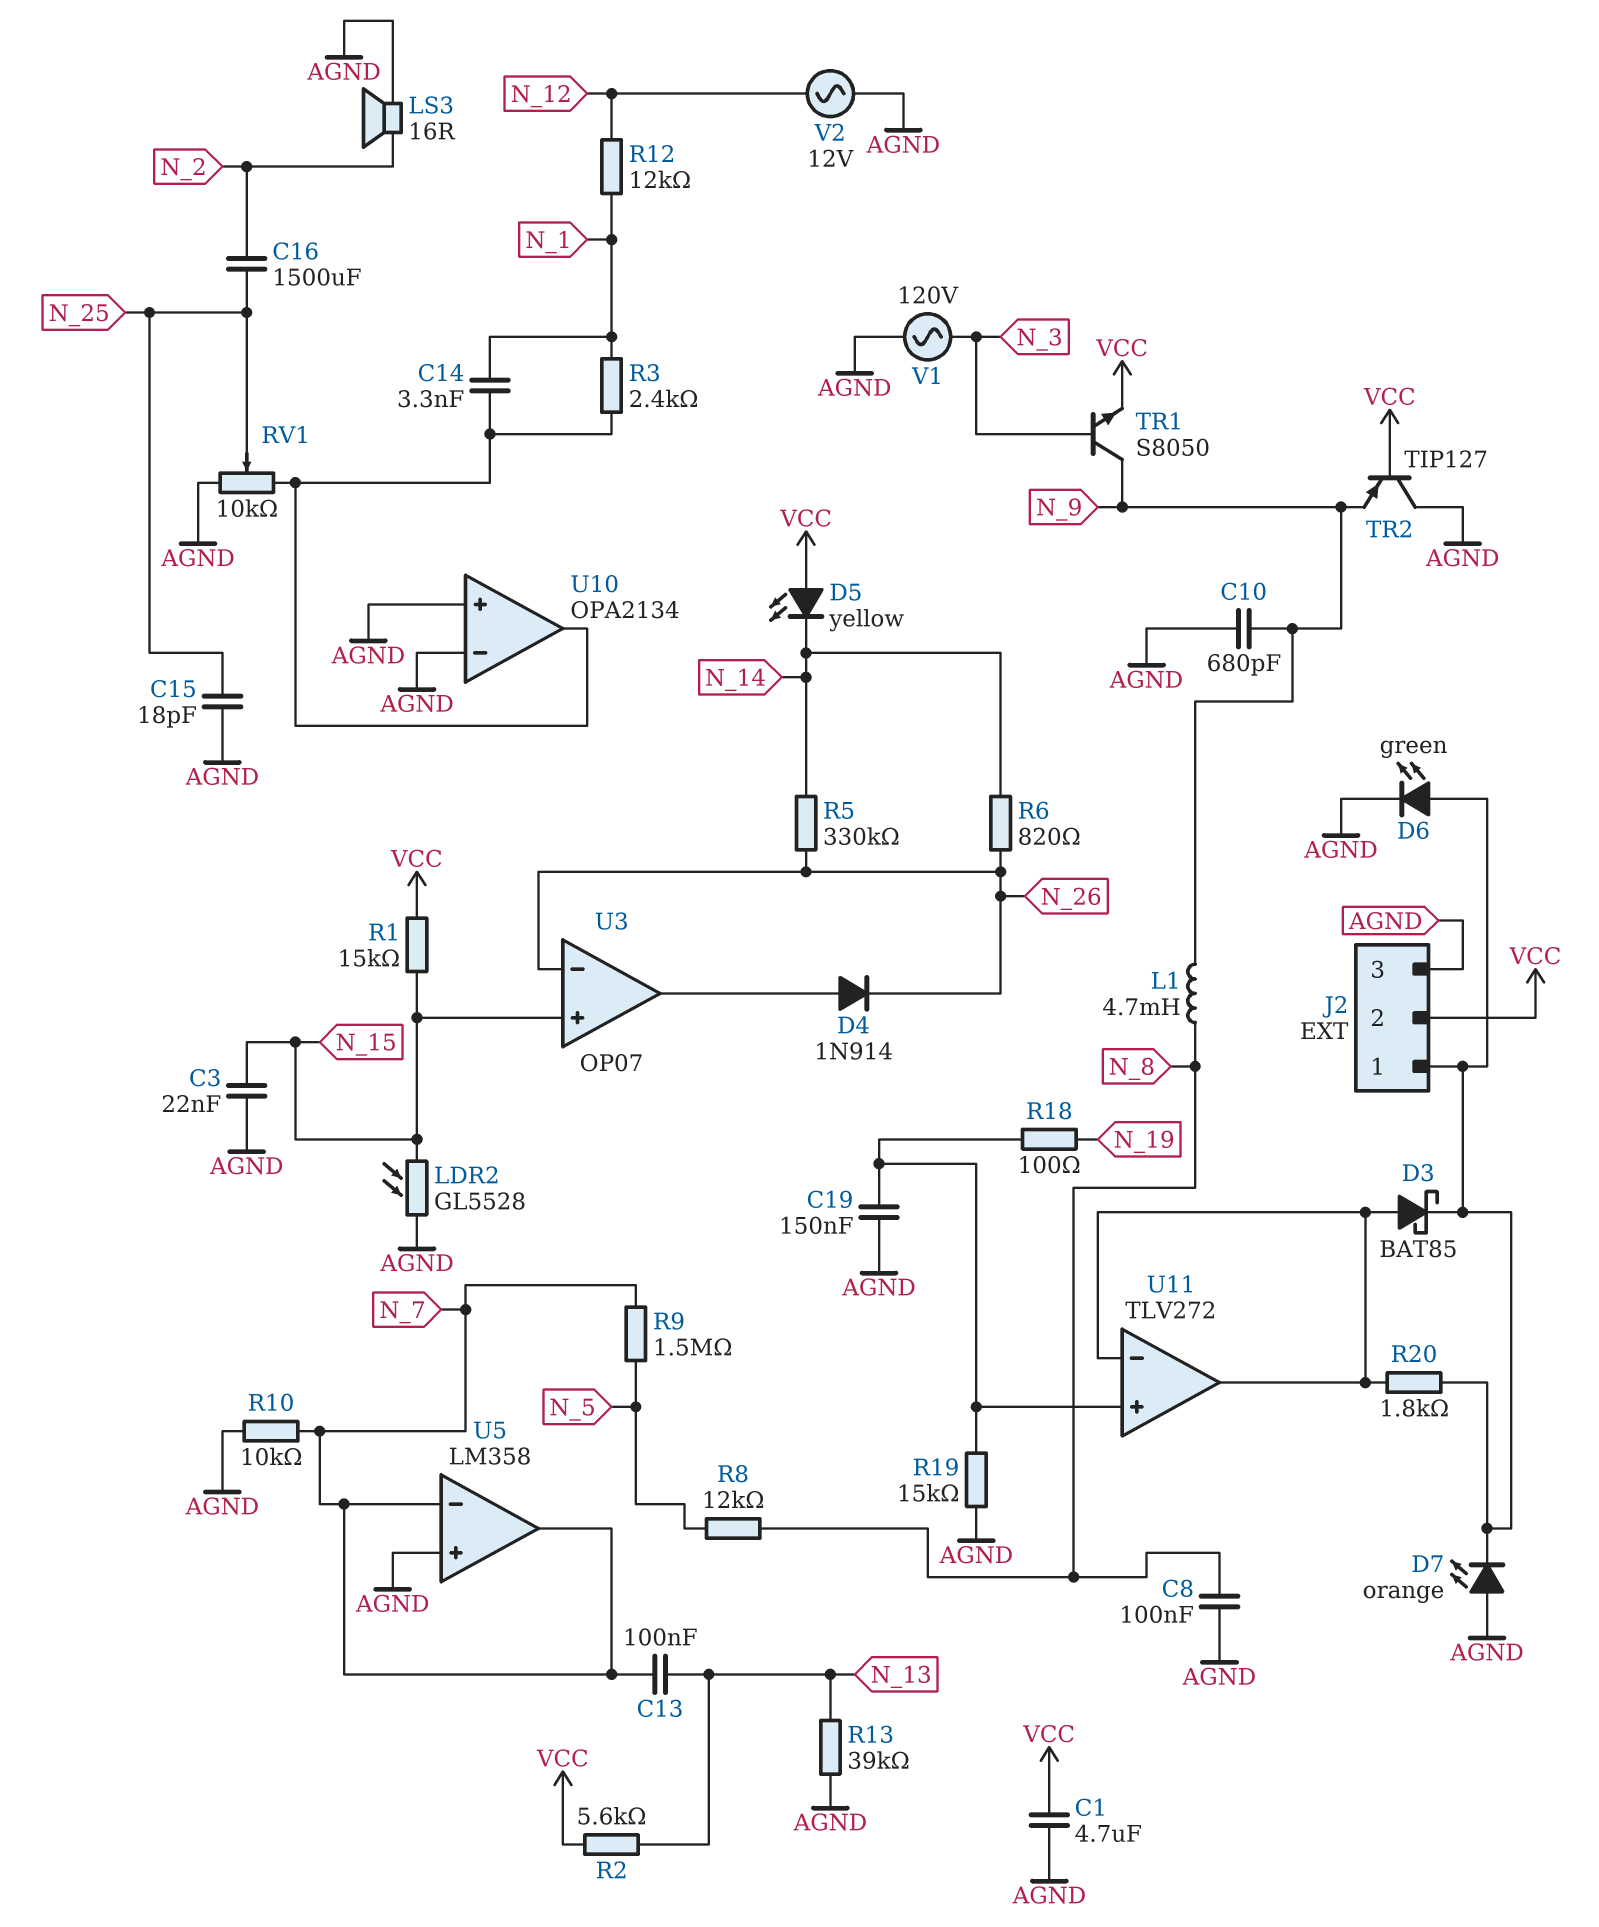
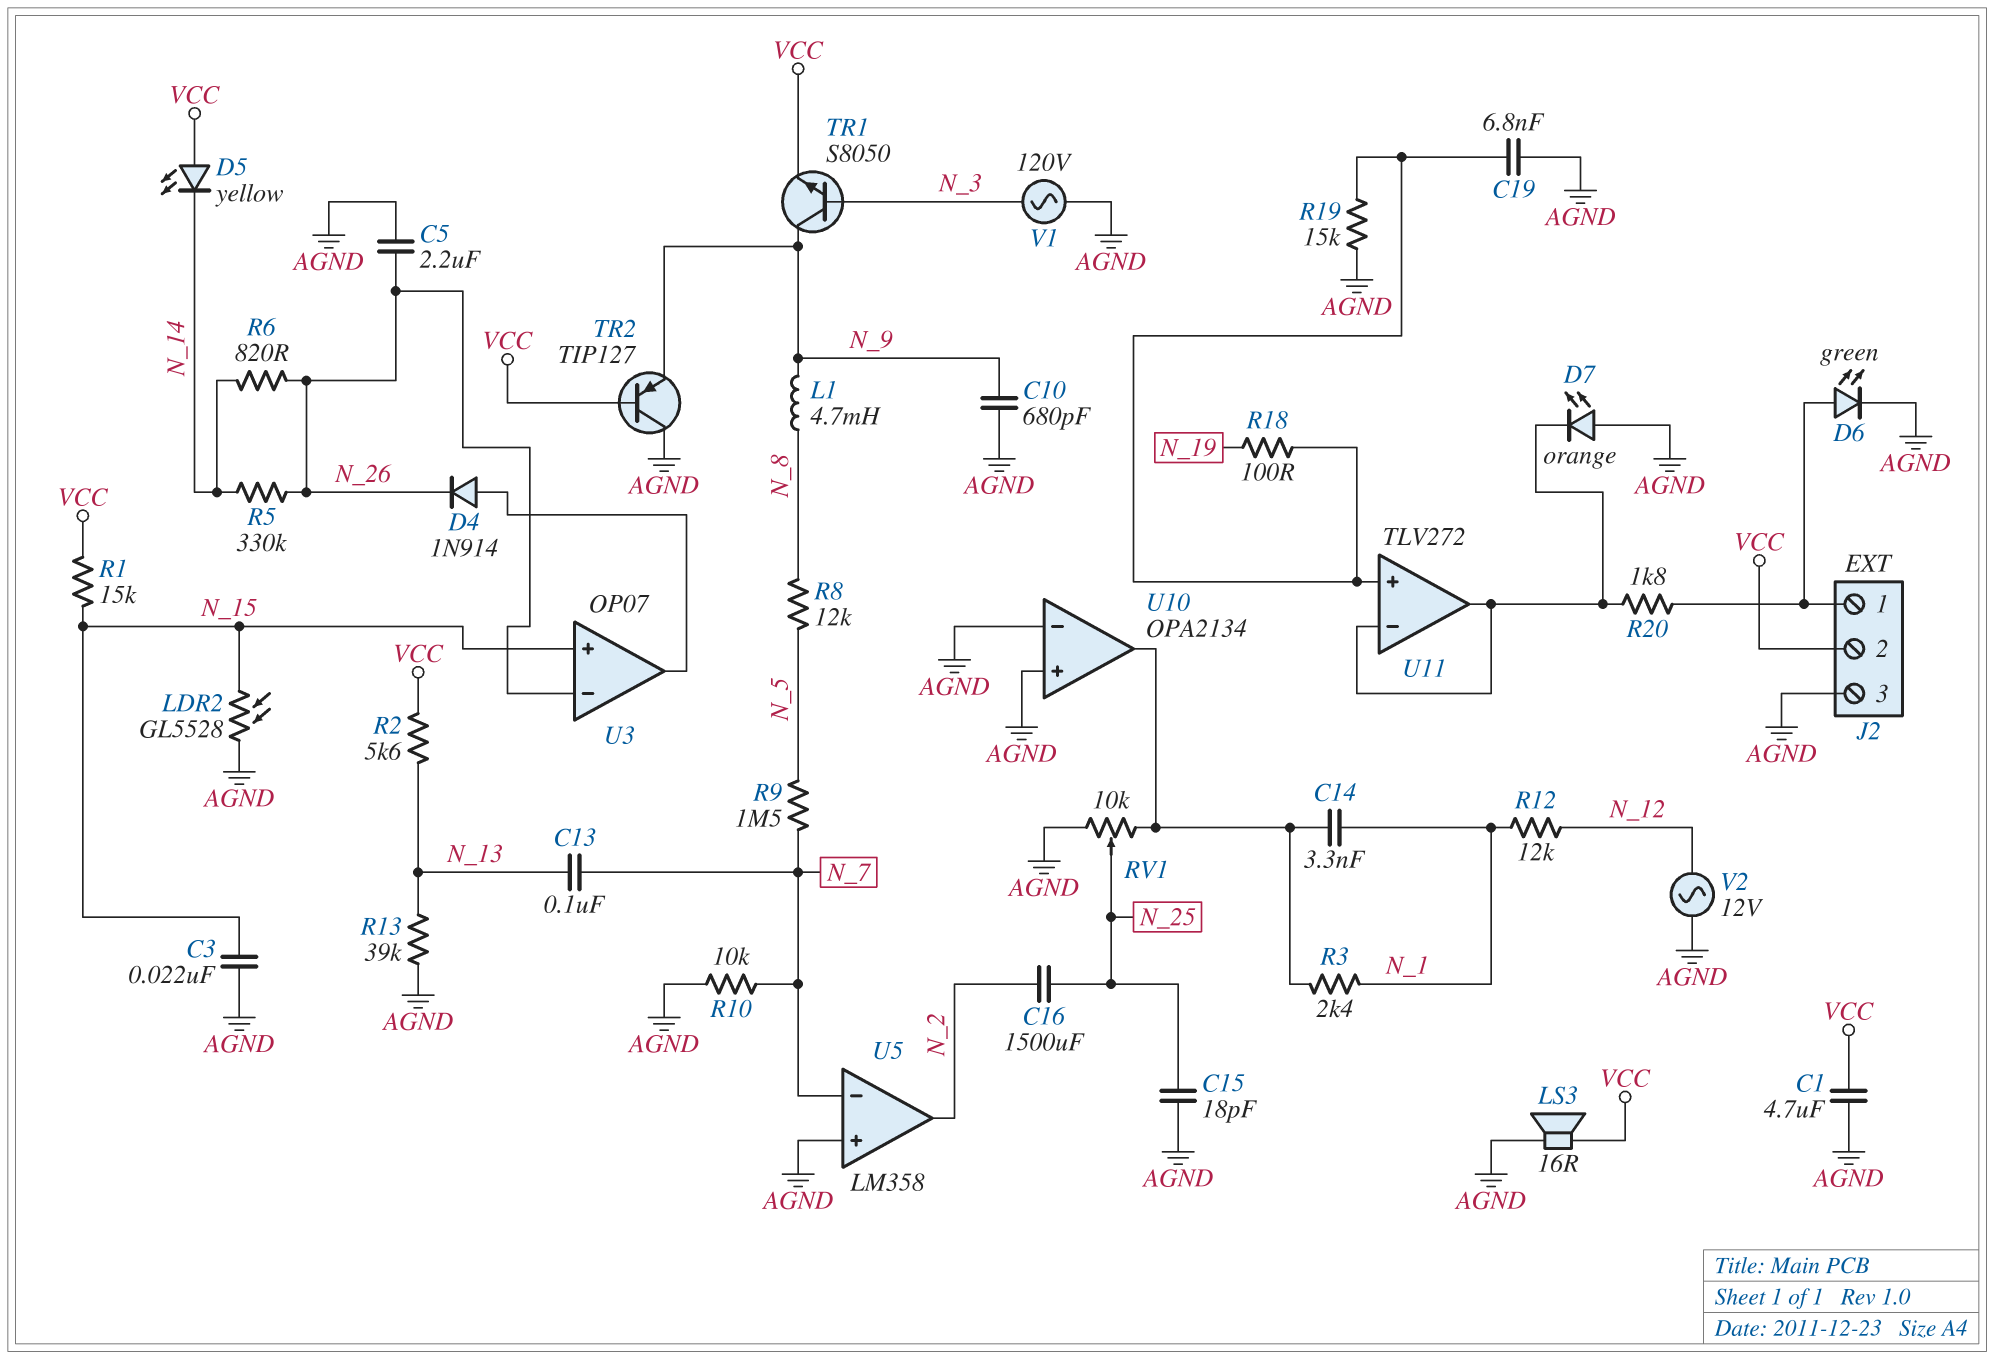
C5: none -> 2.2uF (AGND, N_26)
C8: 100nF (AGND, N_8) -> none
C19: 150nF (AGND, U11/in+) -> 6.8nF (AGND, U11/in+)
D3: schottky BAT85 (A U11/in-, K J2/1) -> none
D7: LED orange (A AGND, K J2/1) -> LED orange (A AGND, K U11/in-)
LS3: speaker 16R (AGND, N_2) -> speaker 16R (AGND, VCC)
U5 pin out: N_7 -> N_2

